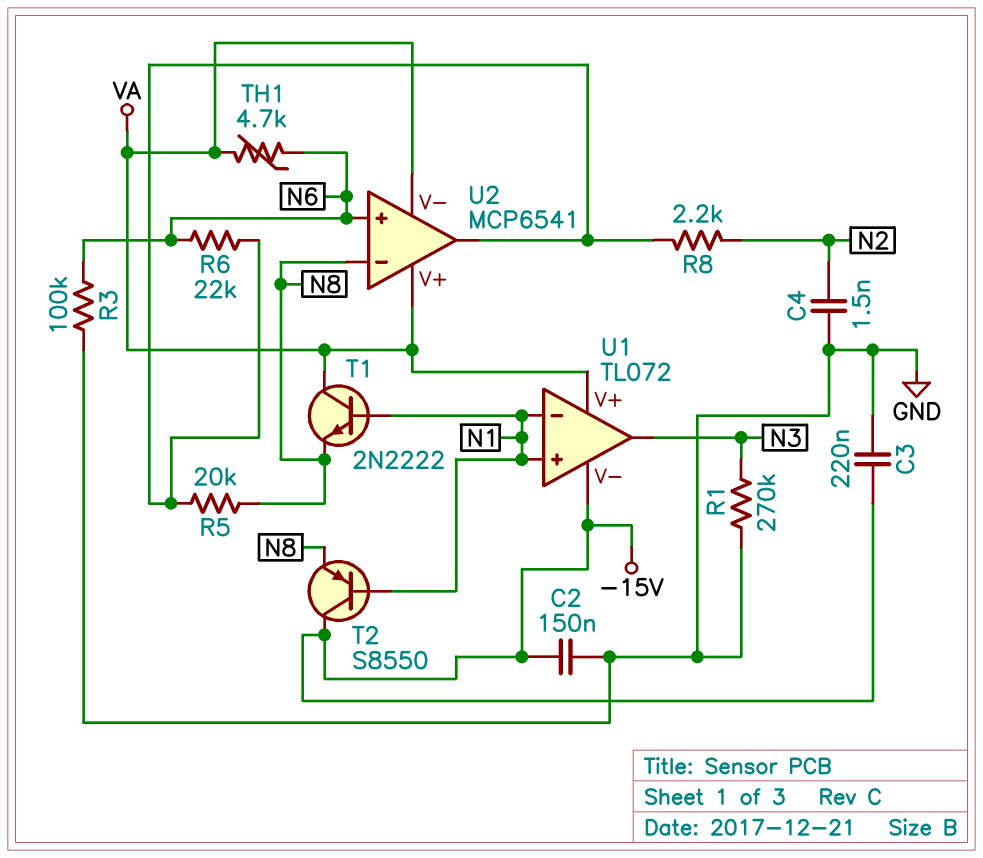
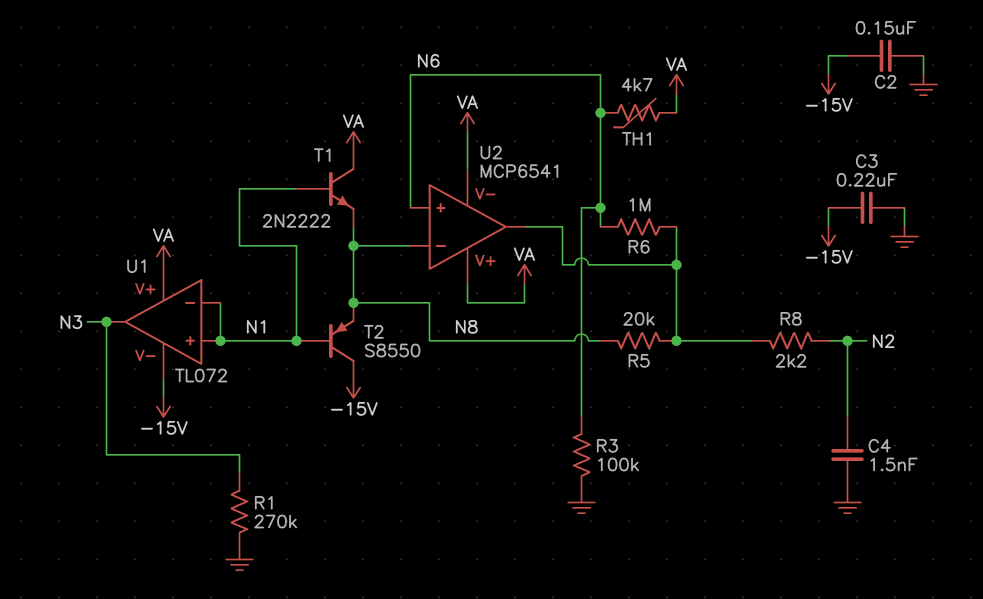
R6: 22k (N6, U2/out) -> 1M (N6, U2/out)

